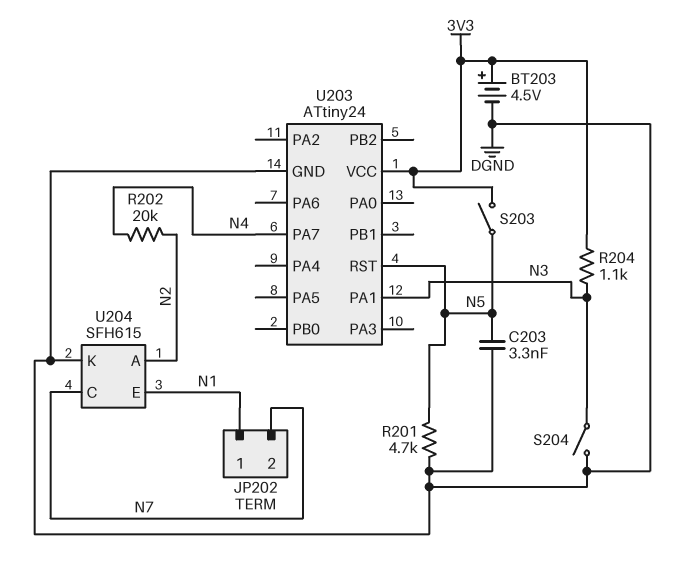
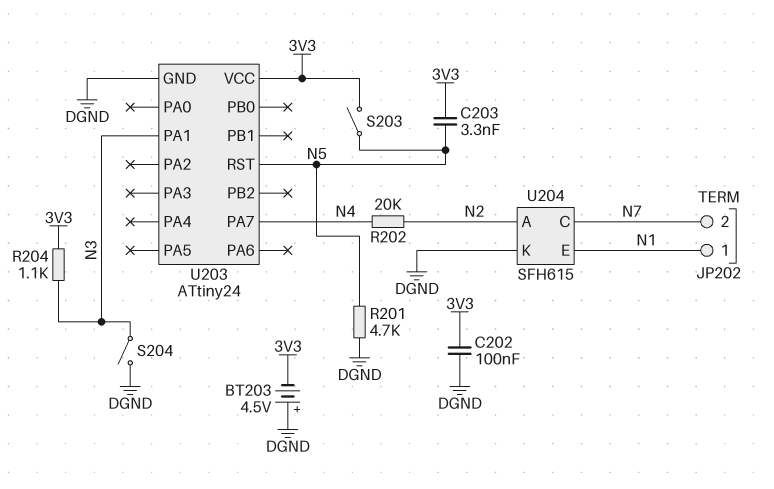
BT203: 4.5V (plus 3V3, minus DGND) -> 4.5V (plus DGND, minus 3V3)
C202: none -> 100nF (3V3, DGND)
C203: 3.3nF (DGND, N5) -> 3.3nF (3V3, N5)

